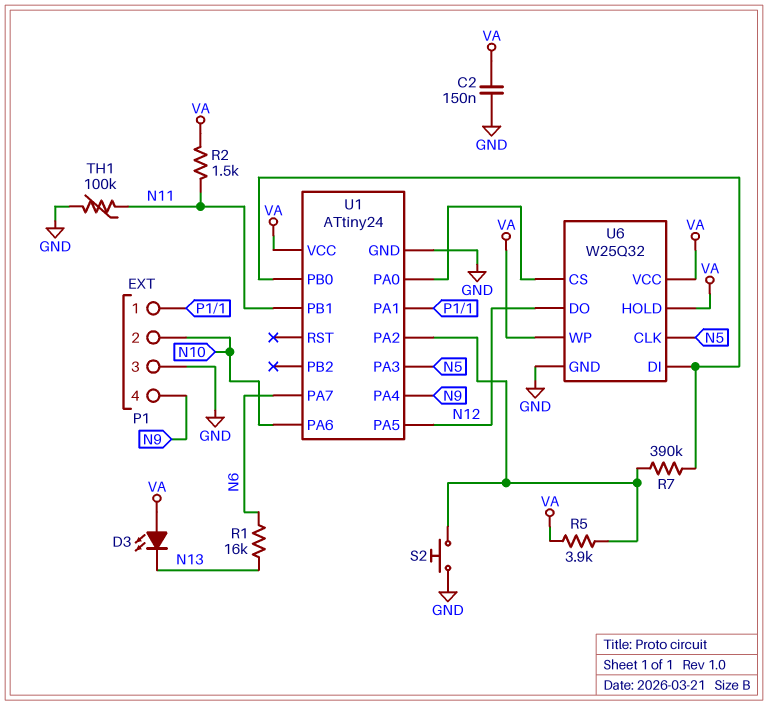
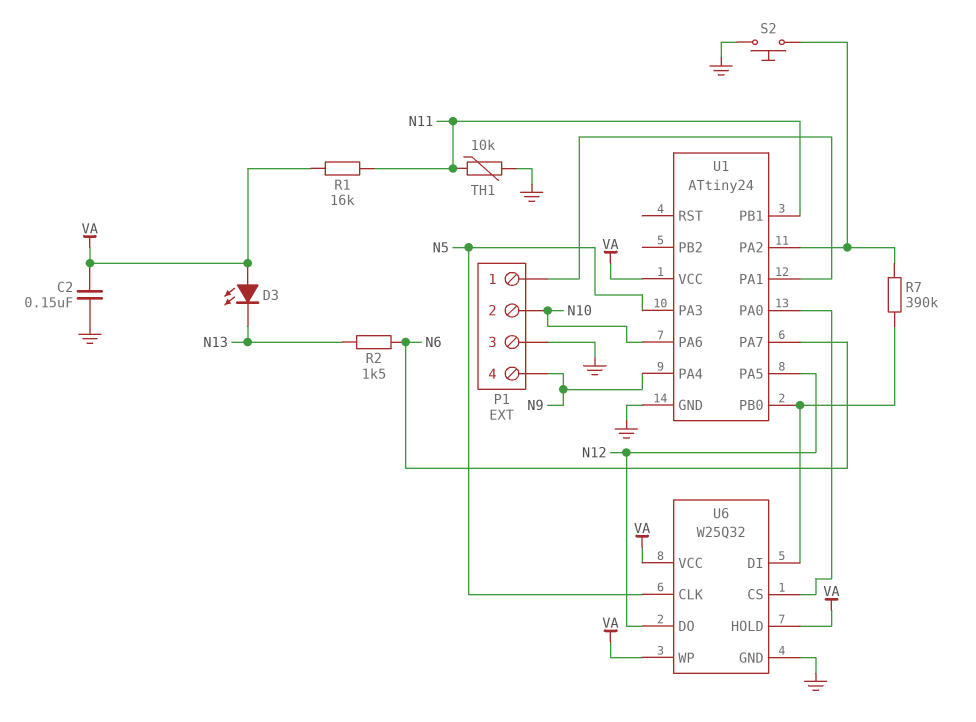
R1: 16k (N6, N13) -> 16k (N11, VA)
R2: 1.5k (N11, VA) -> 1.5k (N6, N13)
R5: 3.9k (U1/PA2, VA) -> none
TH1: 100k (GND, N11) -> 10k (GND, N11)

